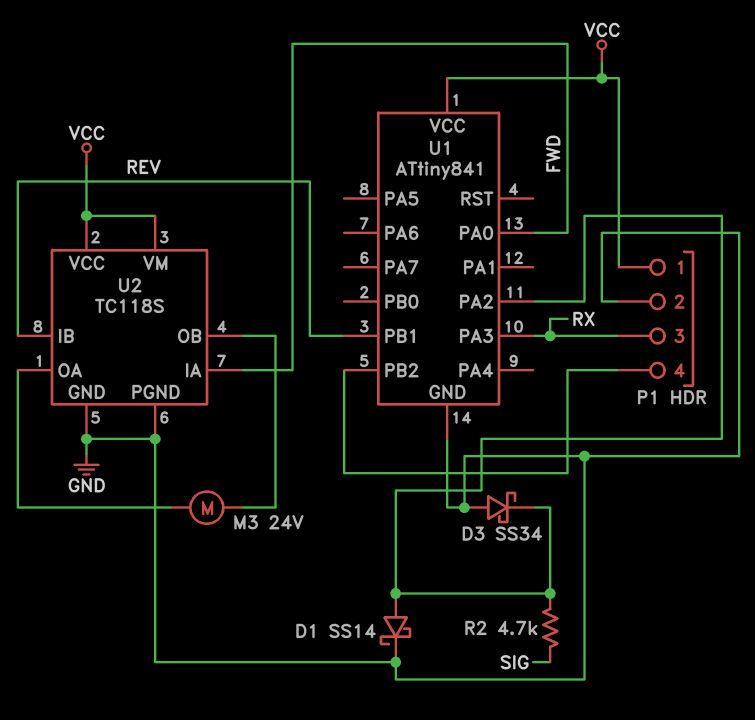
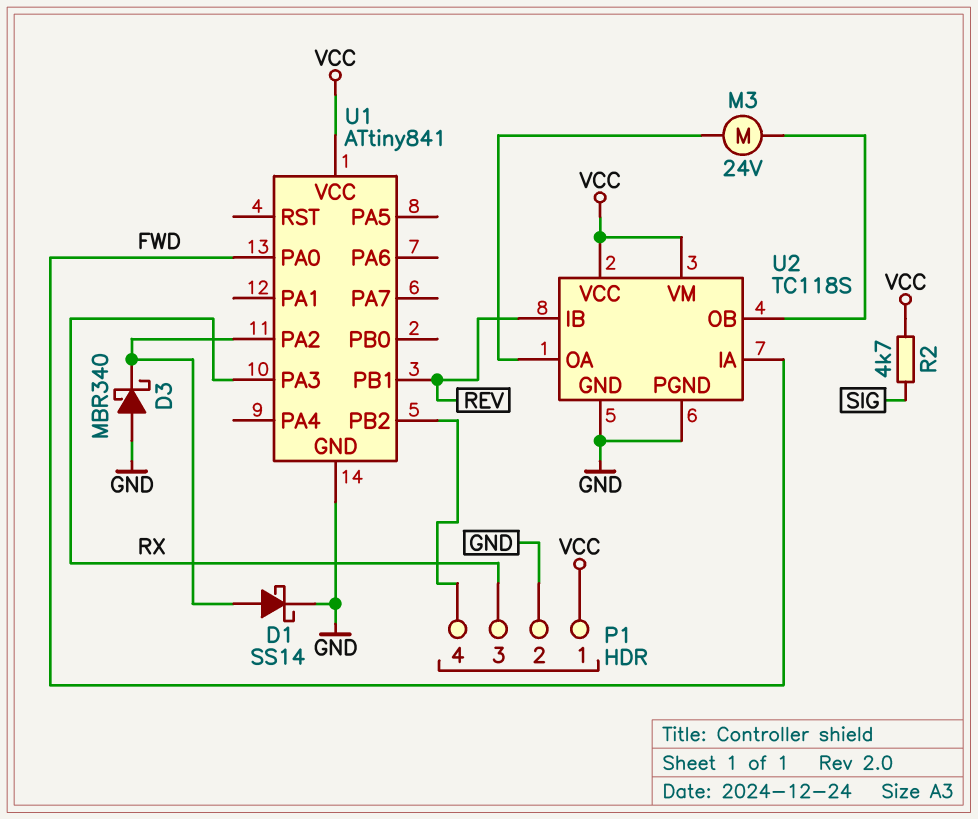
D3: schottky SS34 (A GND, K U1/PA2) -> schottky MBR340 (A GND, K U1/PA2)
R2: 4.7k (SIG, U1/PA2) -> 4.7k (SIG, VCC)

